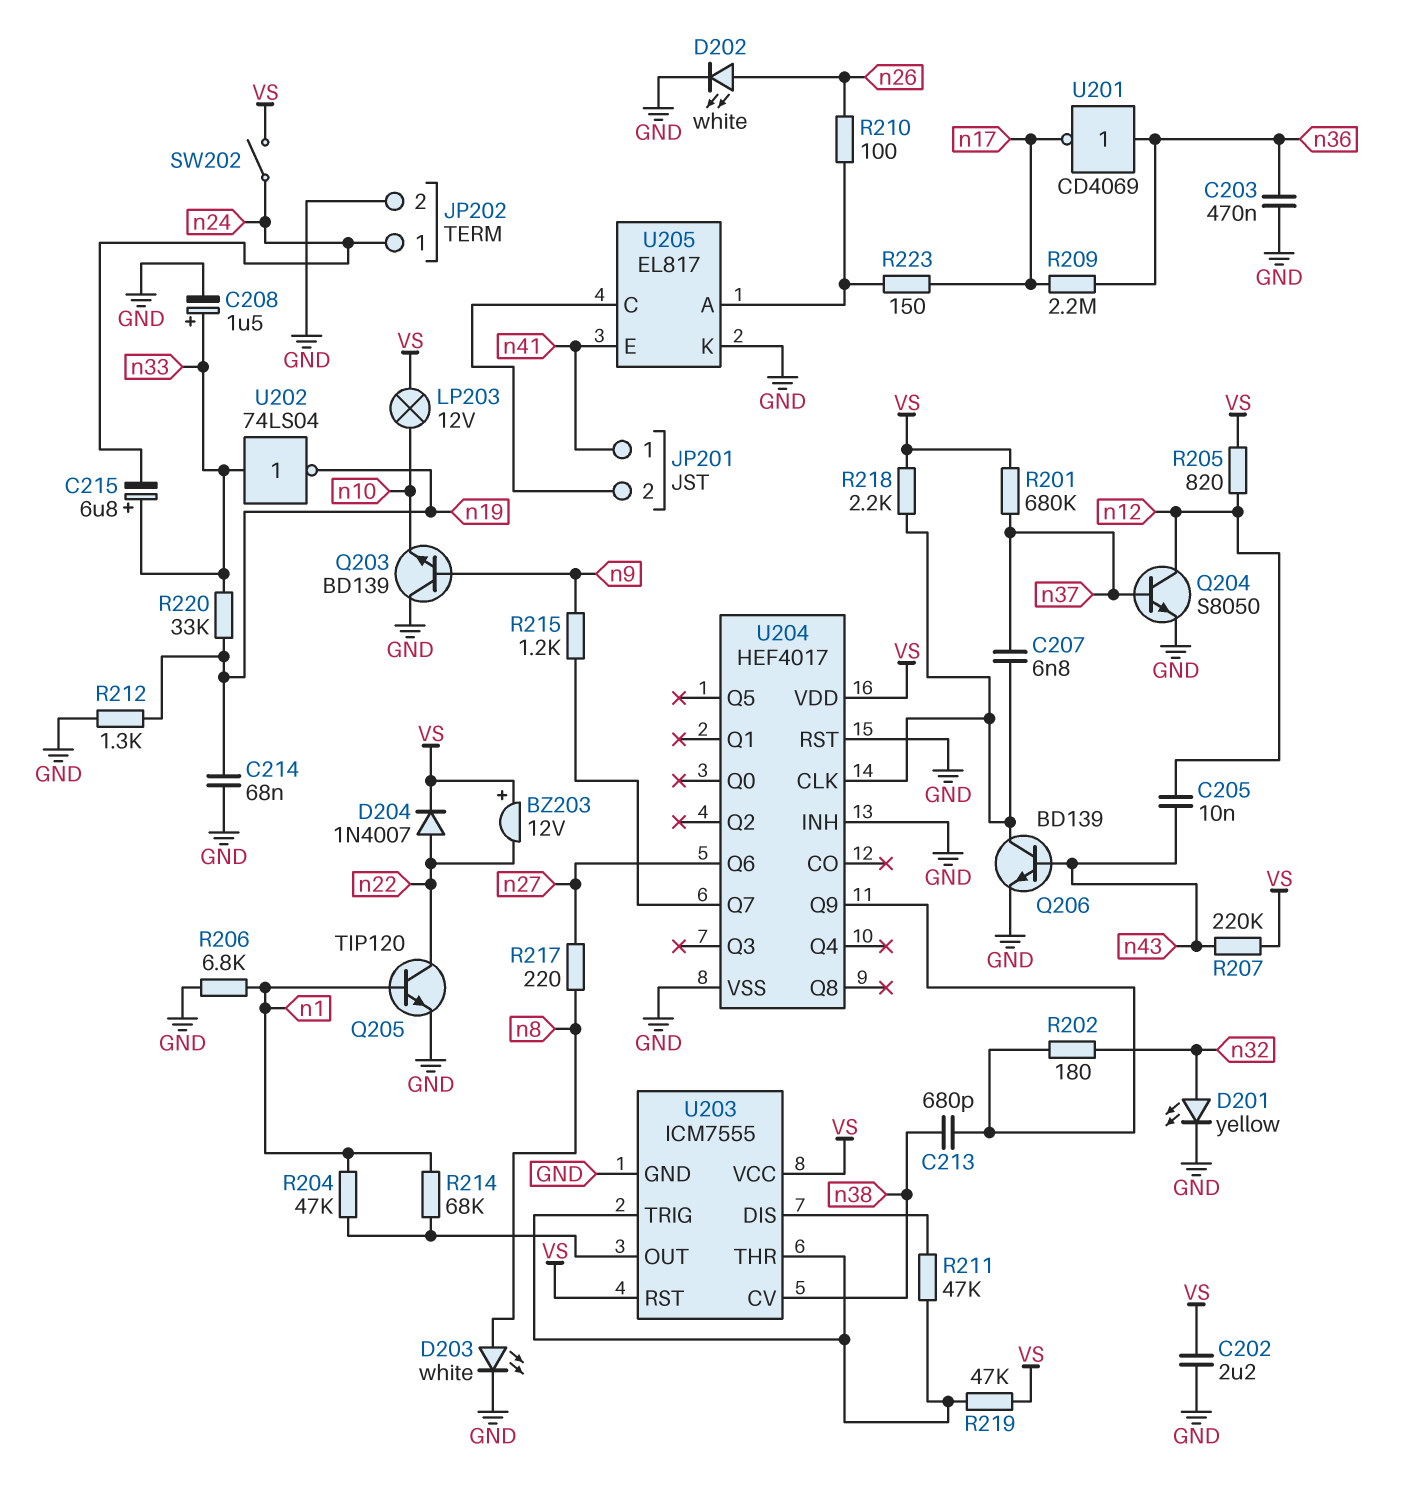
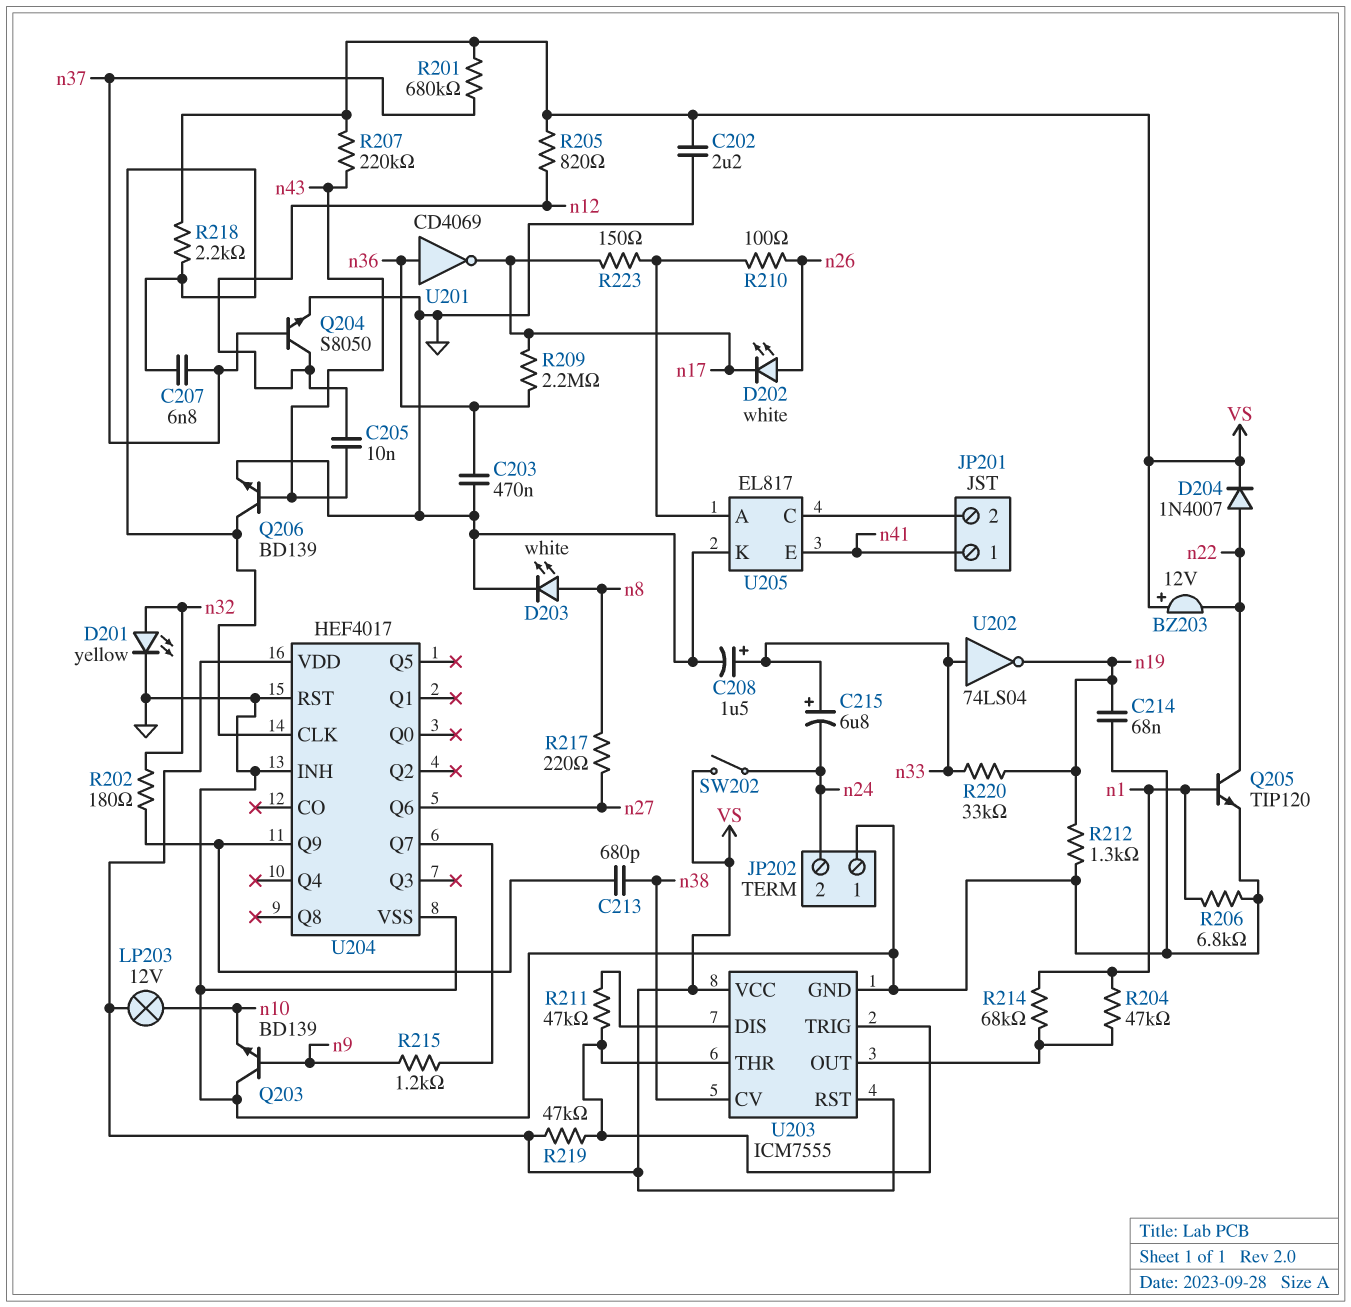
D202: LED white (A n26, K GND) -> LED white (A n26, K n17)
JP202 pin 1: n24 -> GND
JP202 pin 2: GND -> n24

